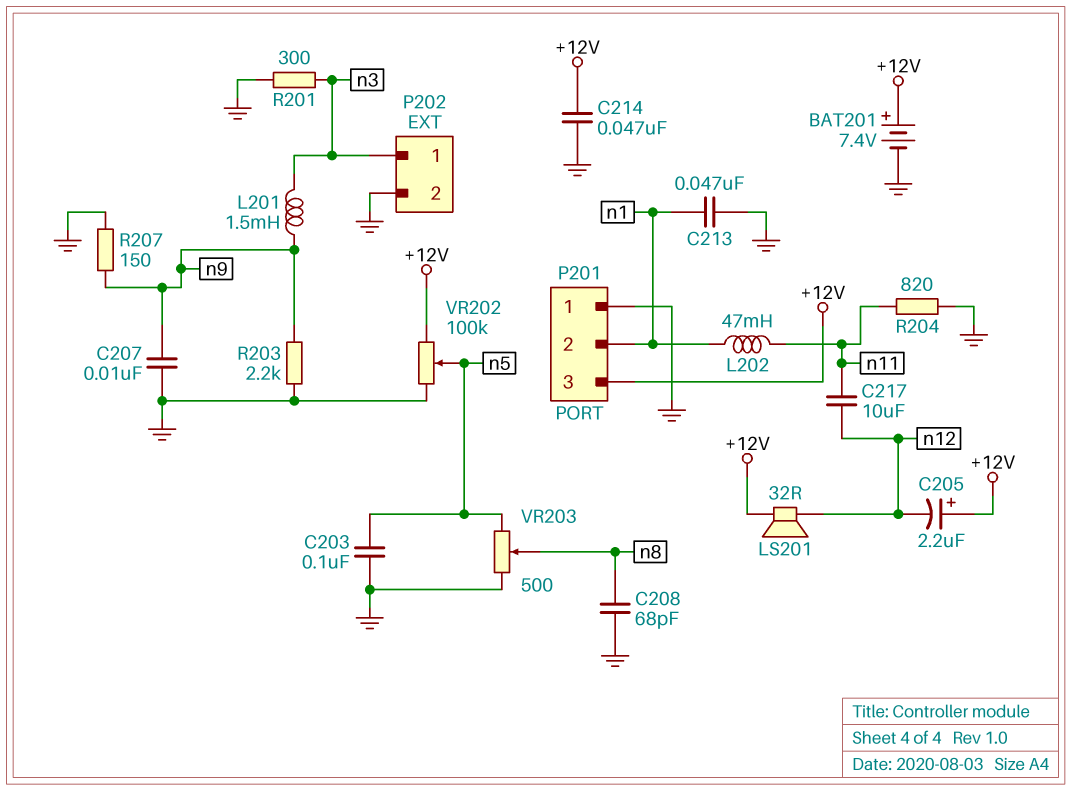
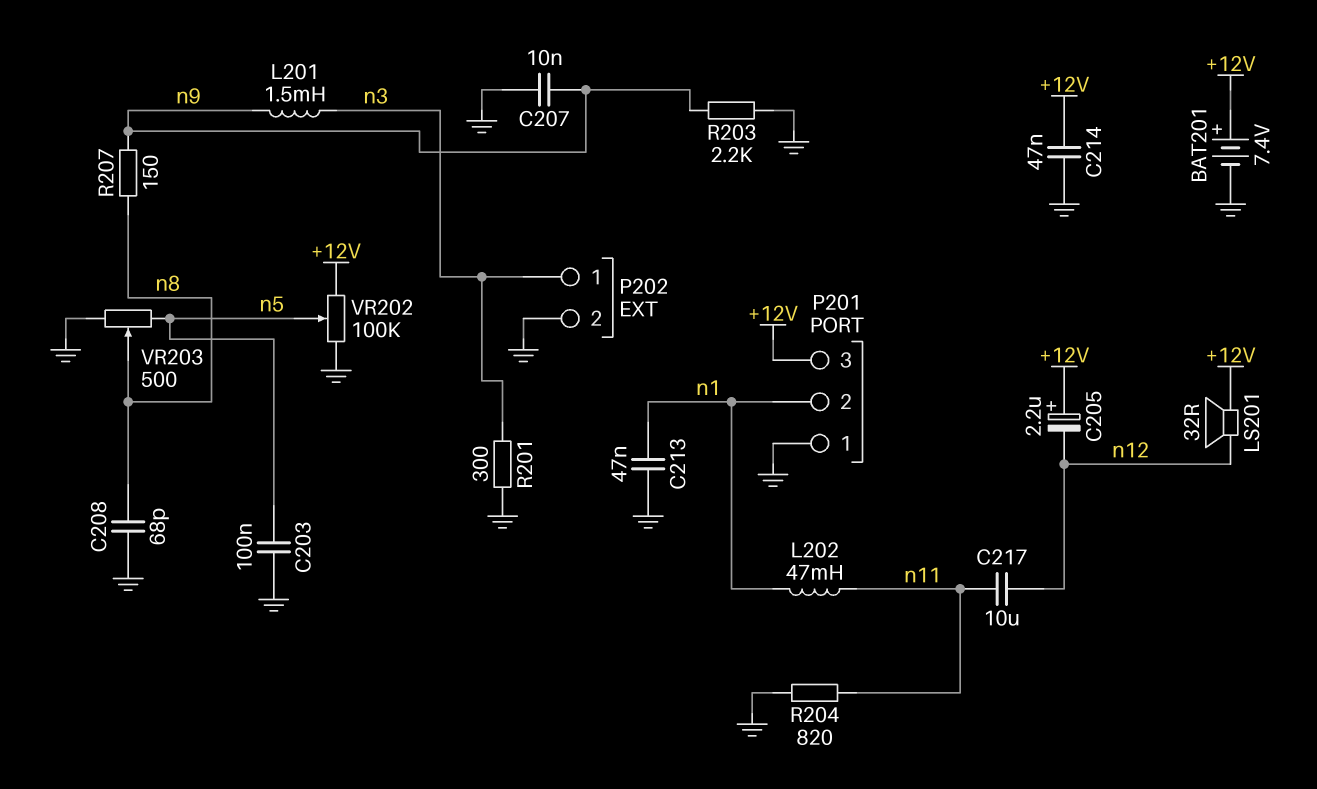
R207: 150 (GND, n9) -> 150 (n8, n9)

